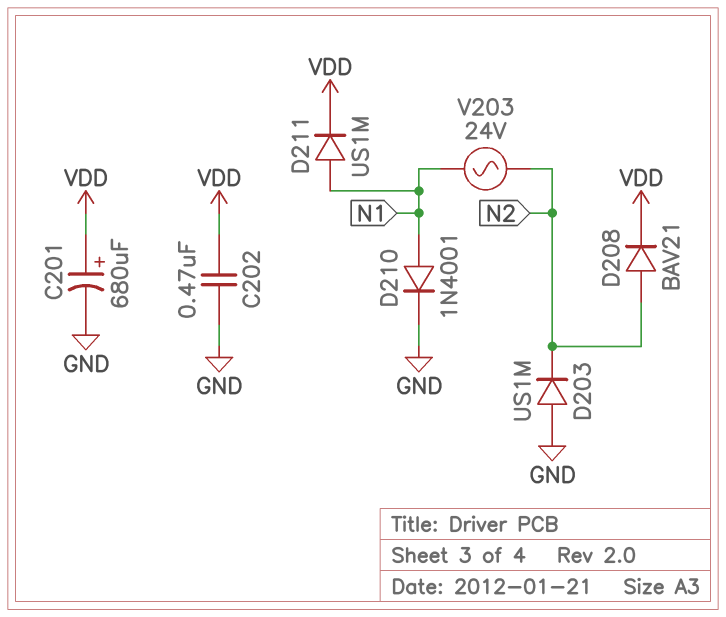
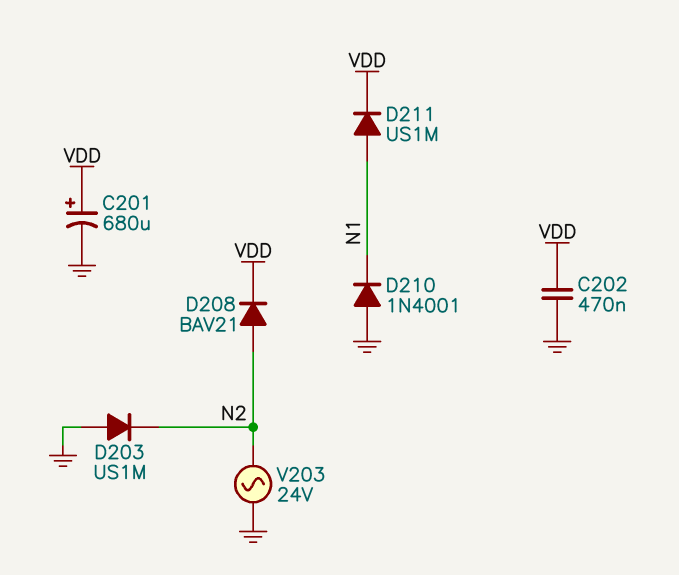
D210: diode 1N4001 (A N1, K GND) -> diode 1N4001 (A GND, K N1)
V203: AC 24V (N1, N2) -> AC 24V (GND, N2)

